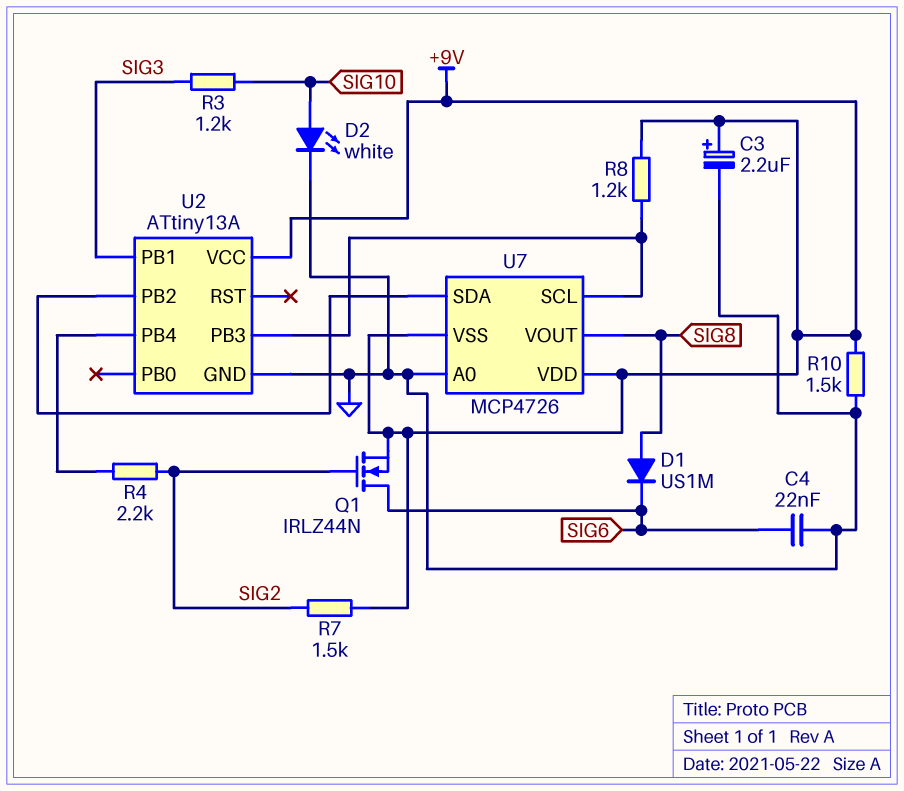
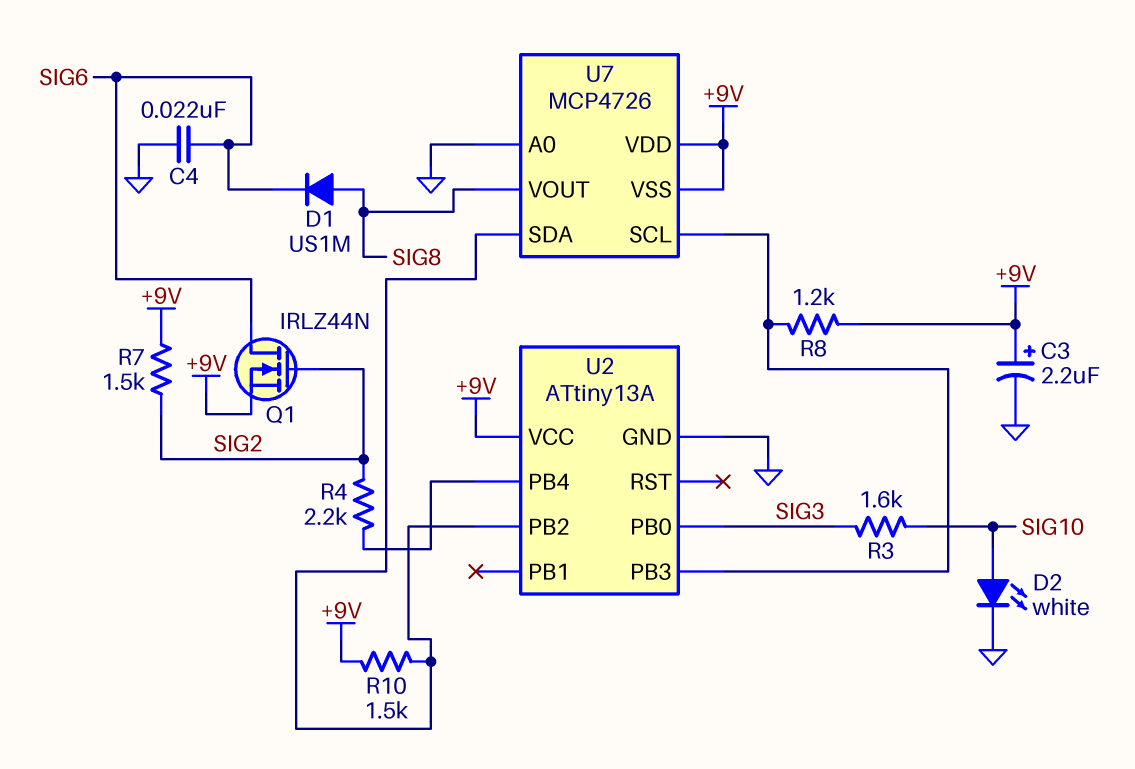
R3: 1.2k (SIG3, SIG10) -> 1.6k (SIG3, SIG10)
R10: 1.5k (+9V, GND) -> 1.5k (+9V, U2/PB2)
U2 pin PB0: none -> SIG3
U2 pin PB1: SIG3 -> none

